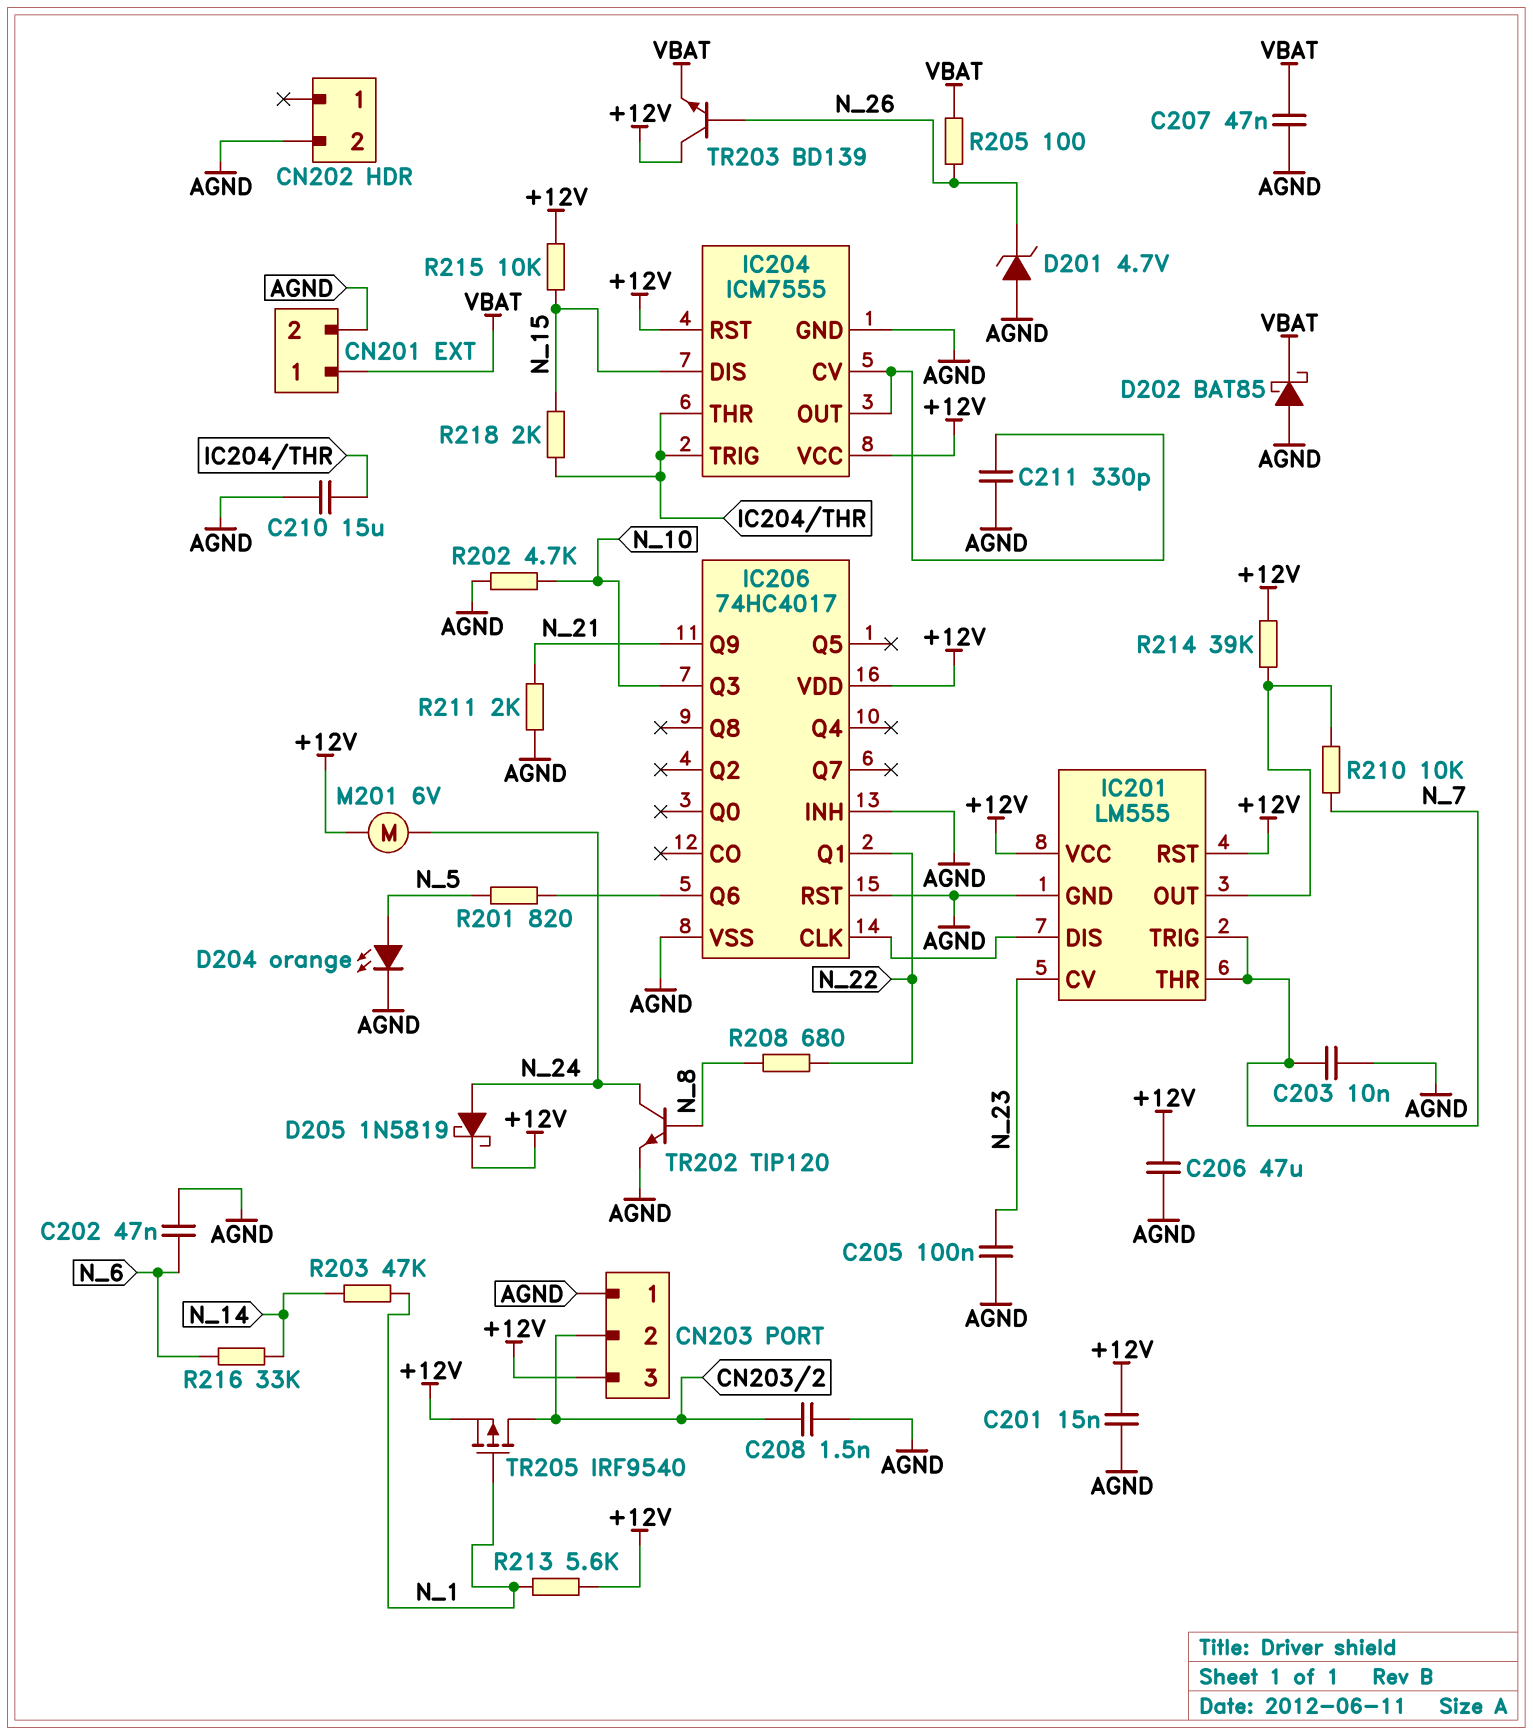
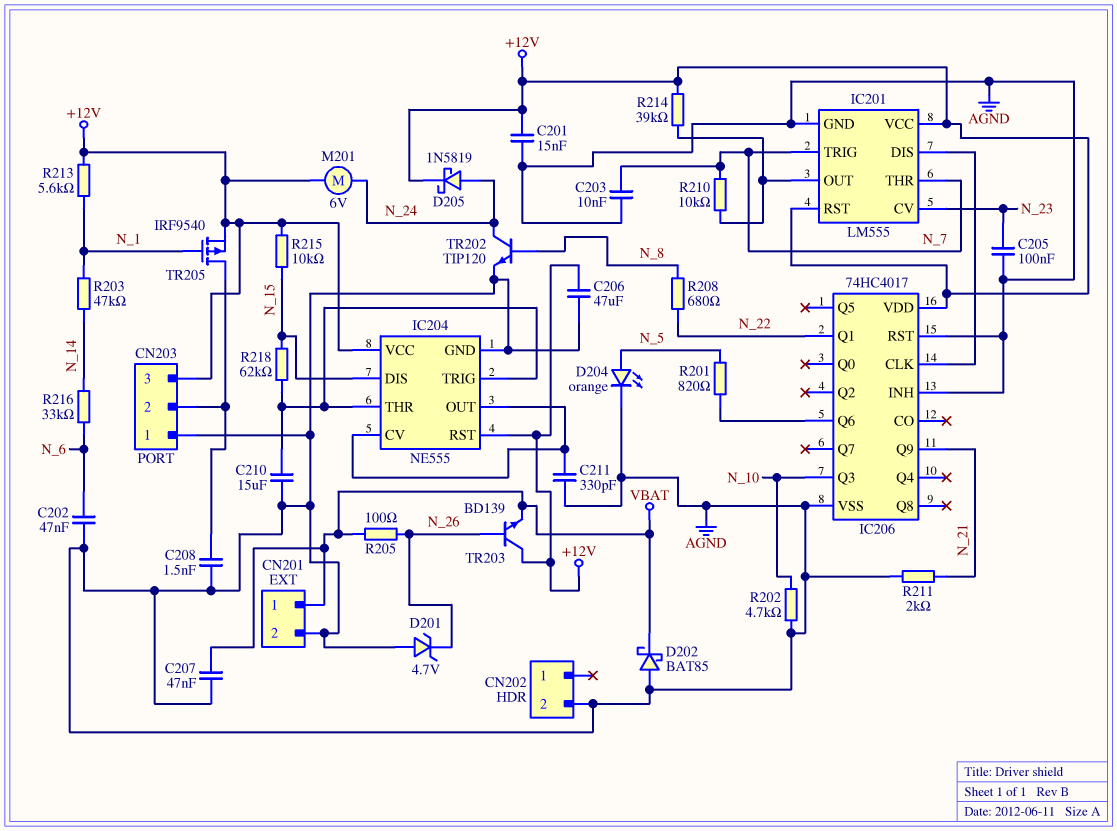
IC204: ICM7555 -> NE555
R218: 2k (IC204/THR, N_15) -> 62k (IC204/THR, N_15)

